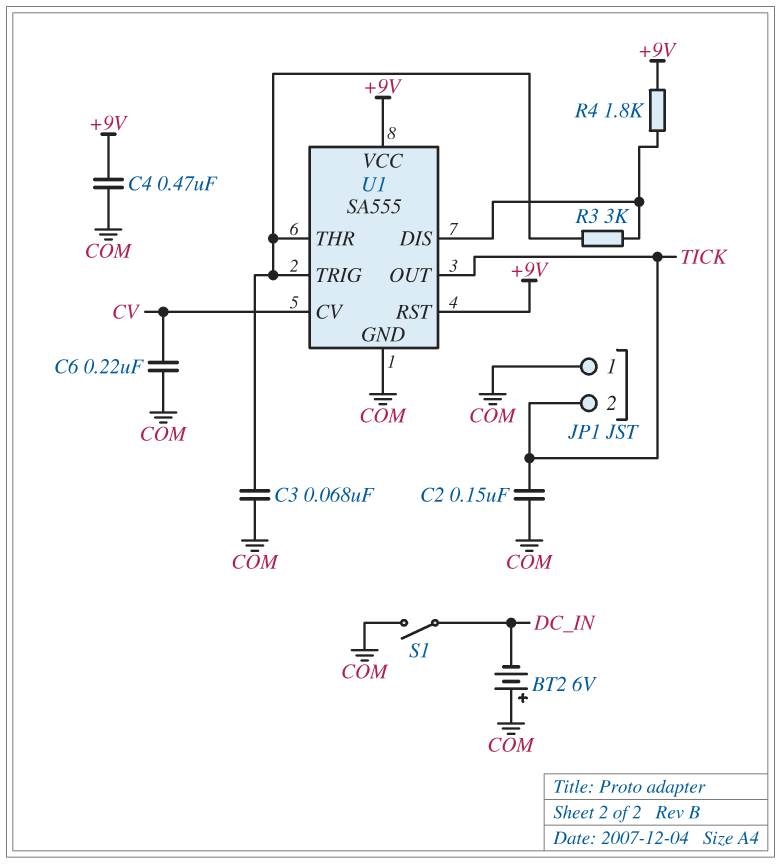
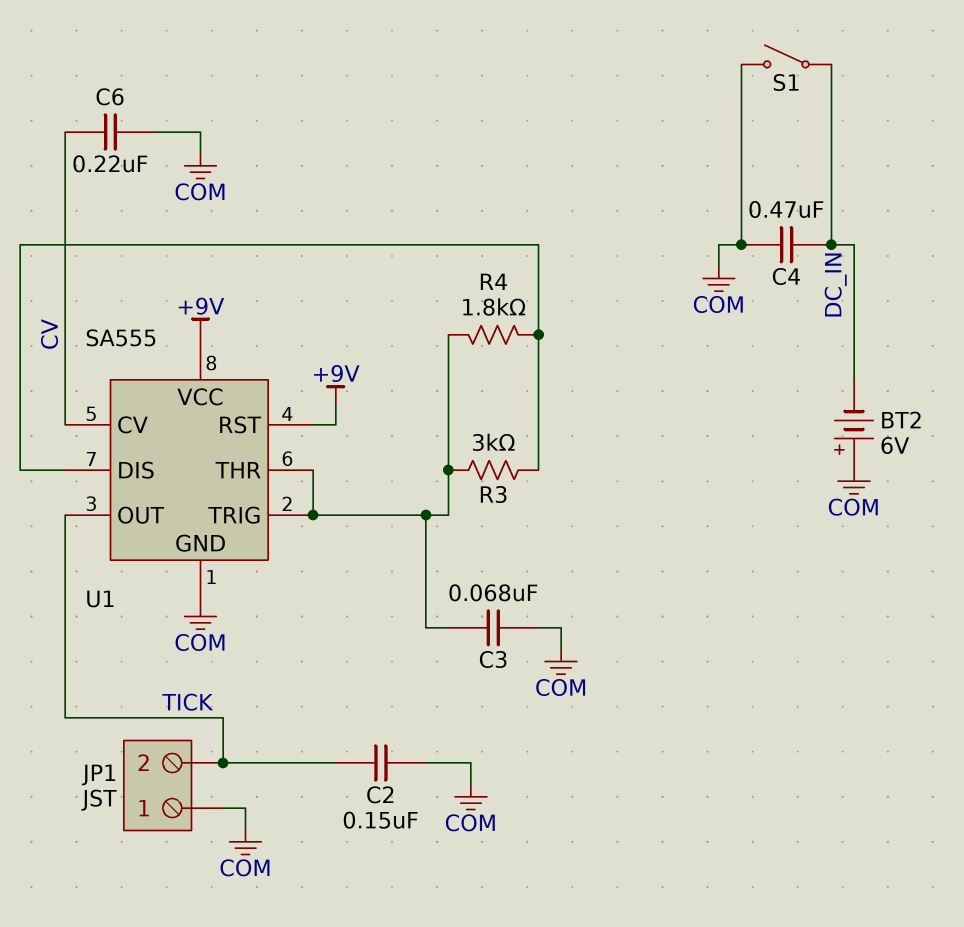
C4: 470nF (+9V, COM) -> 470nF (COM, DC_IN)
R4: 1.8k (+9V, U1/DIS) -> 1.8k (U1/DIS, U1/THR)

